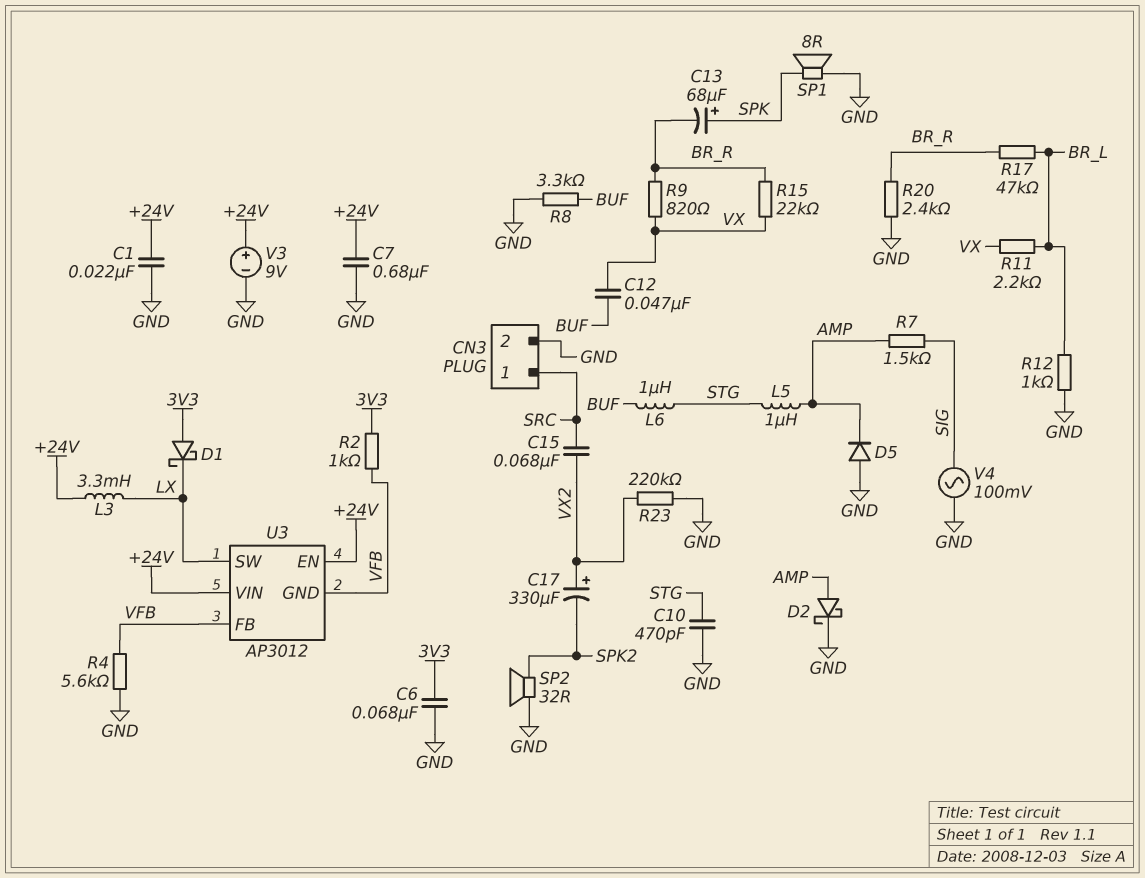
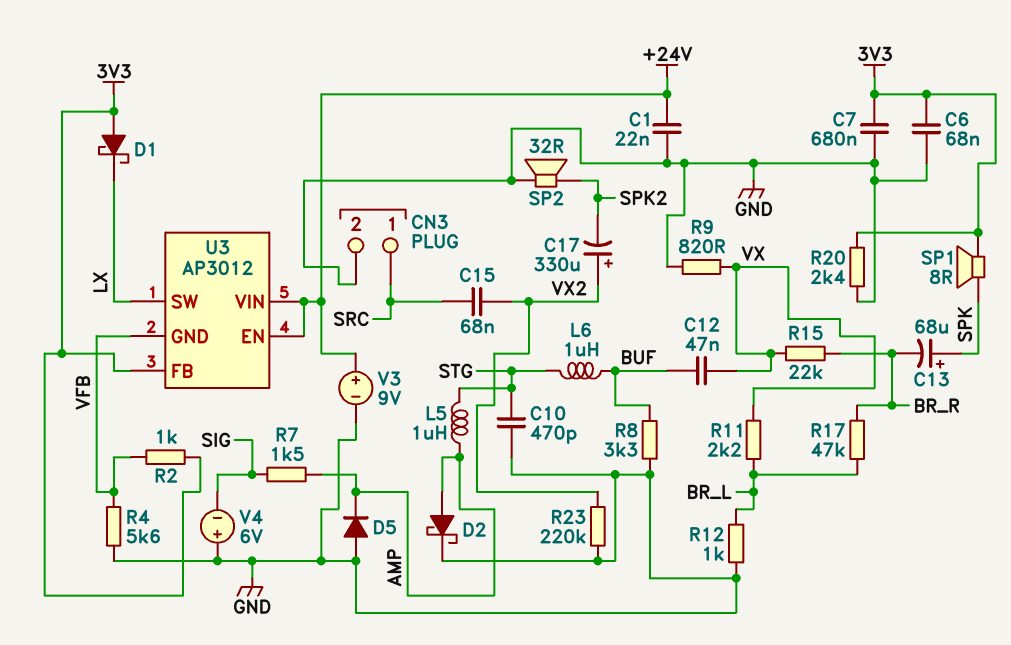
C7: 680nF (+24V, GND) -> 680nF (3V3, GND)
L3: 3.3mH (+24V, LX) -> none
R9: 820 (BR_R, VX) -> 820 (GND, VX)
R20: 2.4k (BR_R, GND) -> 2.4k (3V3, GND)
SP1: speaker 8R (GND, SPK) -> speaker 8R (3V3, SPK)
U3 pin FB: VFB -> 3V3
V4: AC 100mV (GND, SIG) -> 6V (plus GND, minus SIG)

